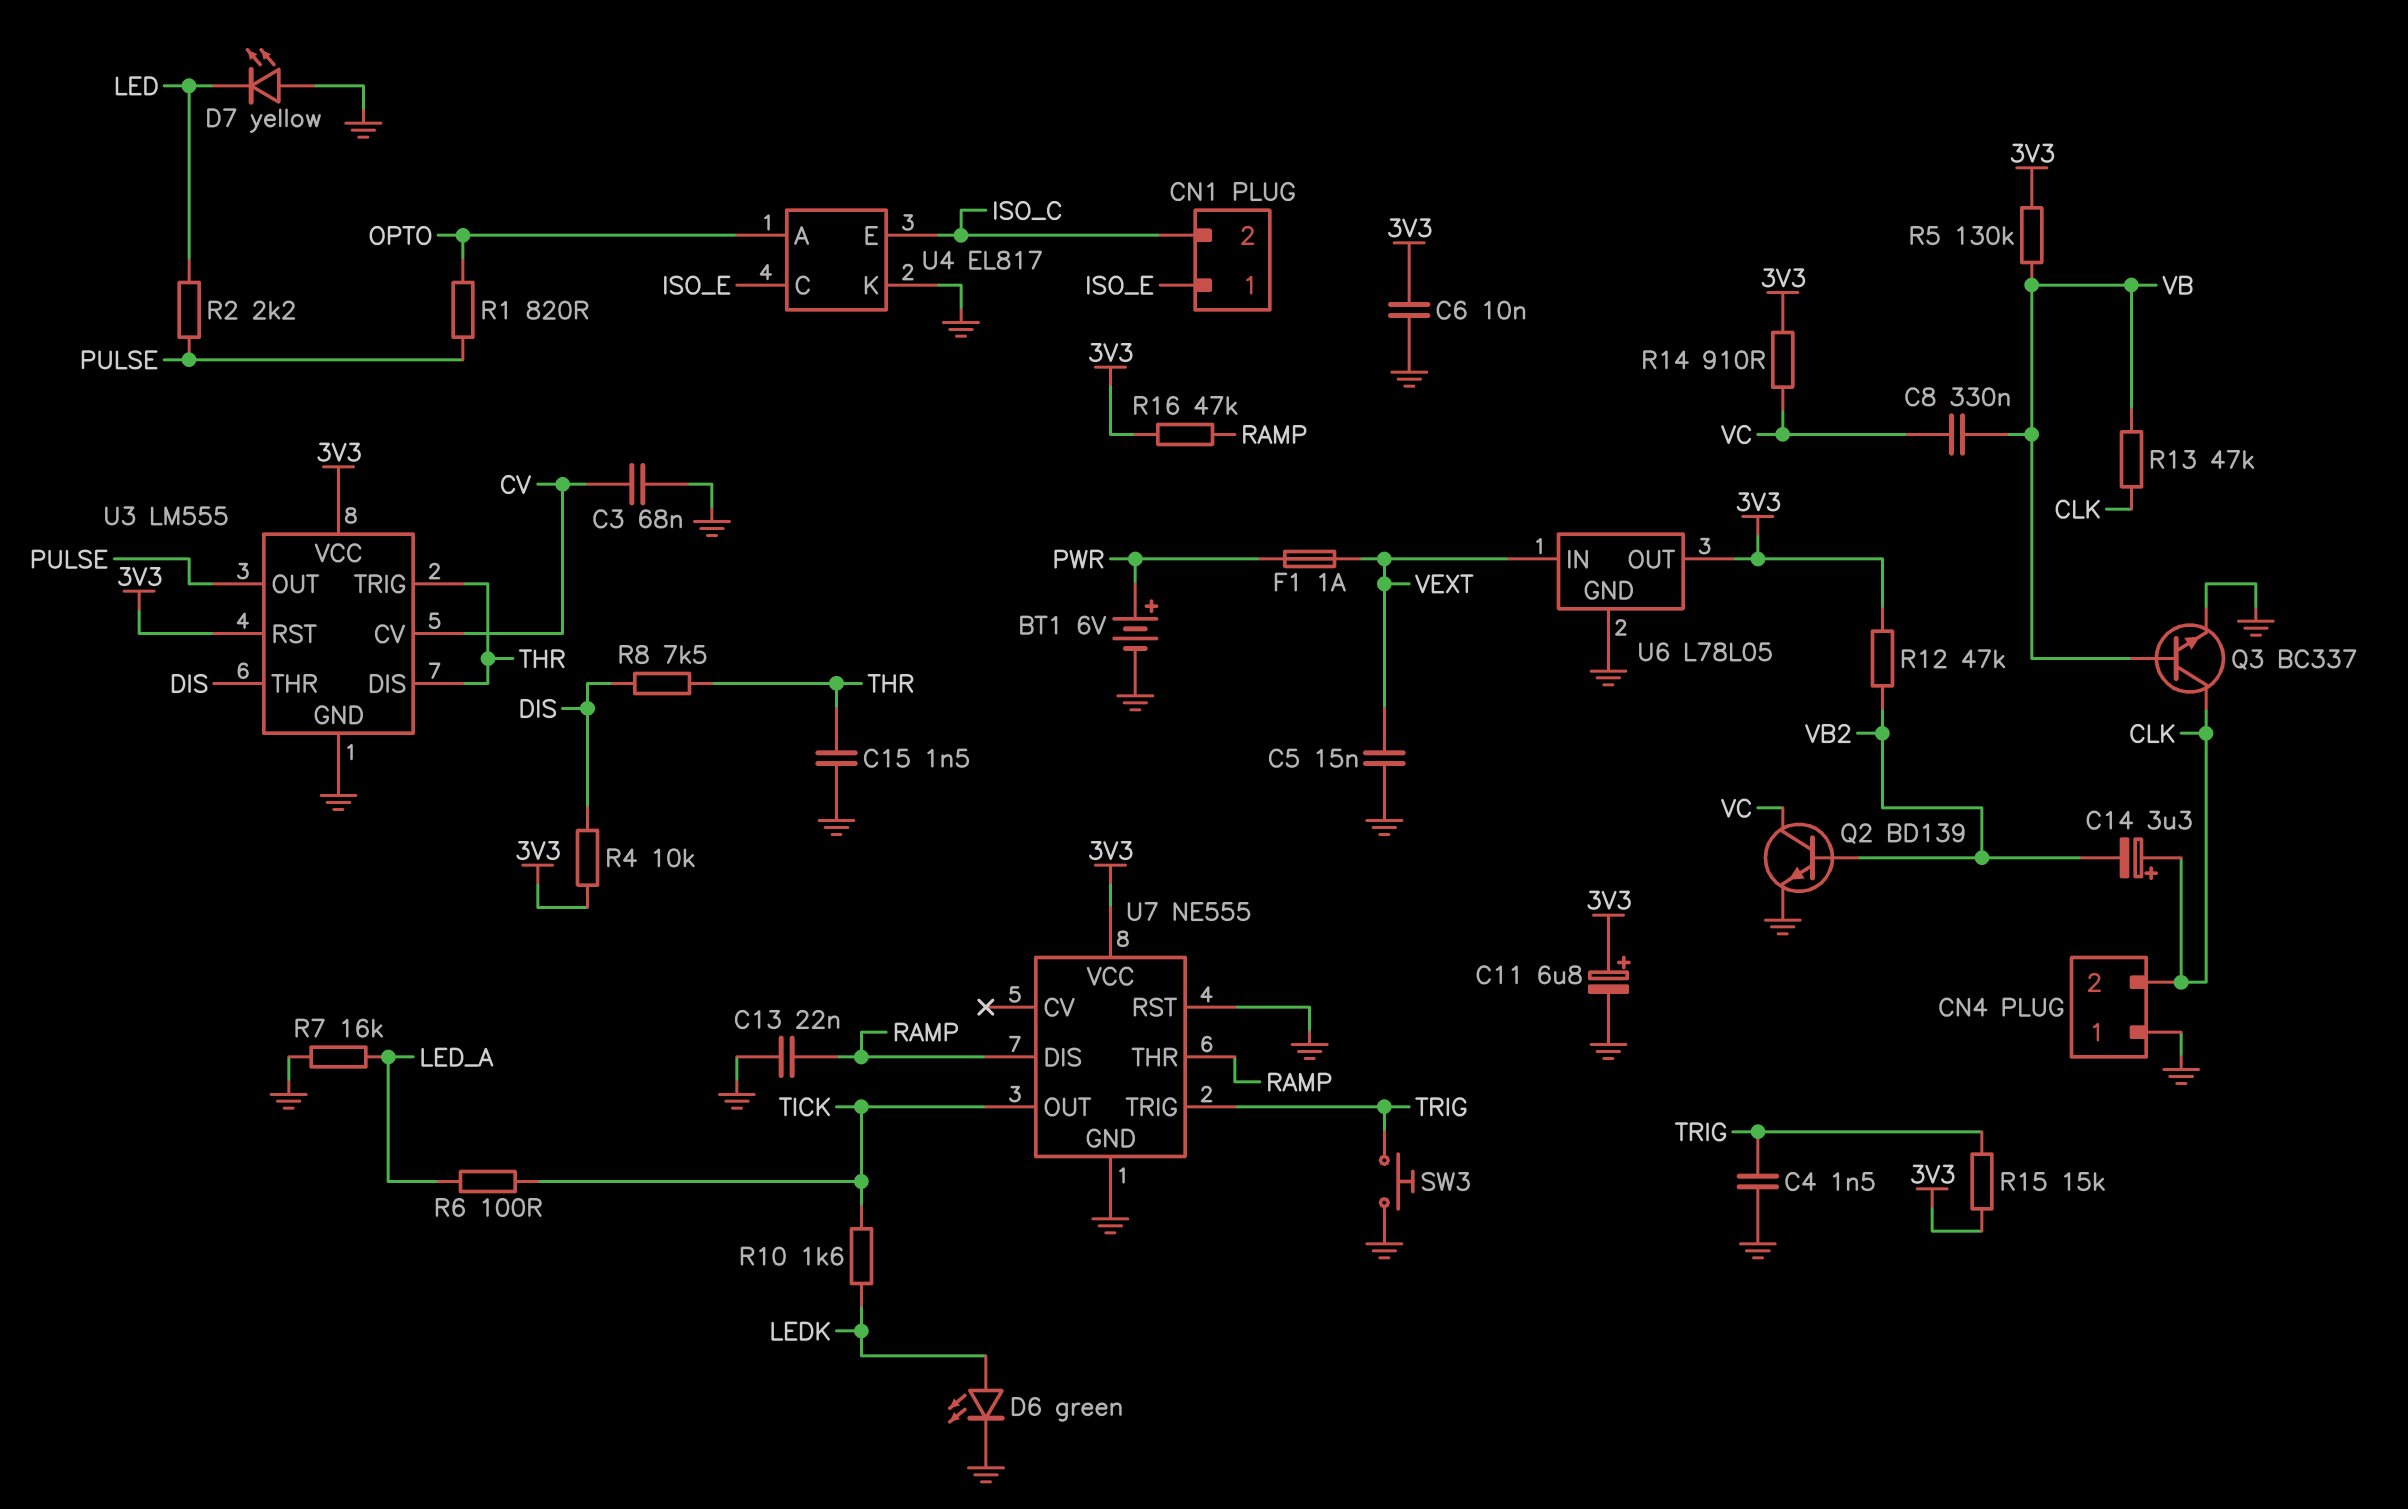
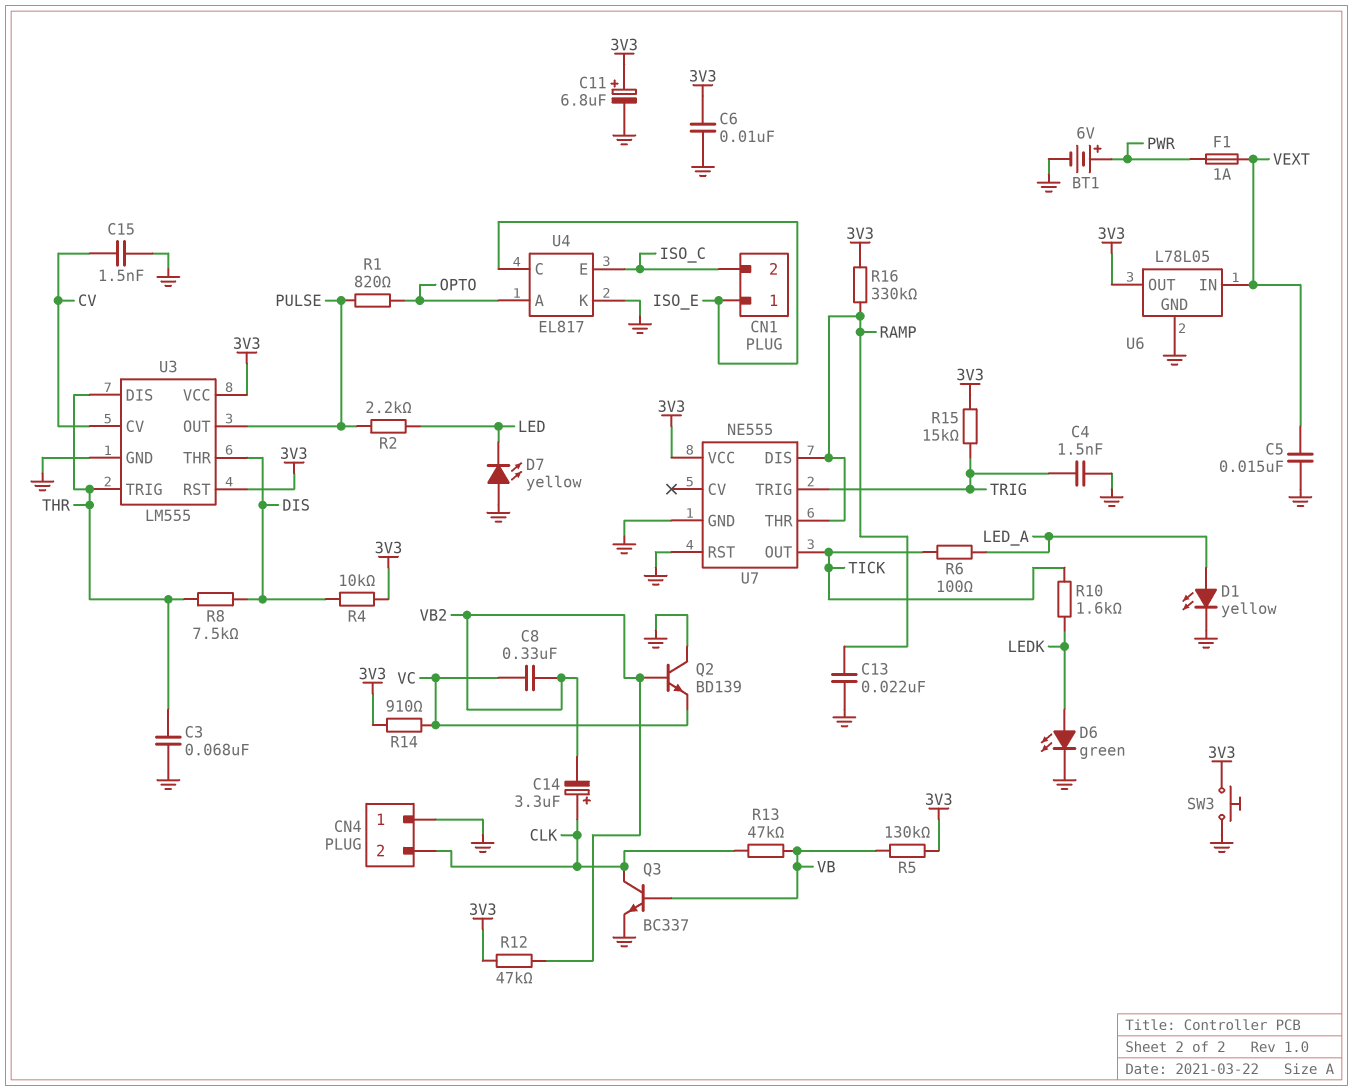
C3: 68nF (CV, GND) -> 68nF (GND, THR)
C8: 330nF (VB, VC) -> 330nF (VB2, VC)
C15: 1.5nF (GND, THR) -> 1.5nF (CV, GND)
D1: none -> LED yellow (A LED_A, K GND)
Q2: NPN BD139 (B VB2, C VC, E GND) -> NPN BD139 (B VB2, C GND, E VC)
R7: 16k (GND, LED_A) -> none
R16: 47k (3V3, RAMP) -> 330k (3V3, RAMP)
SW3: button (GND, TRIG) -> button (3V3, GND)

